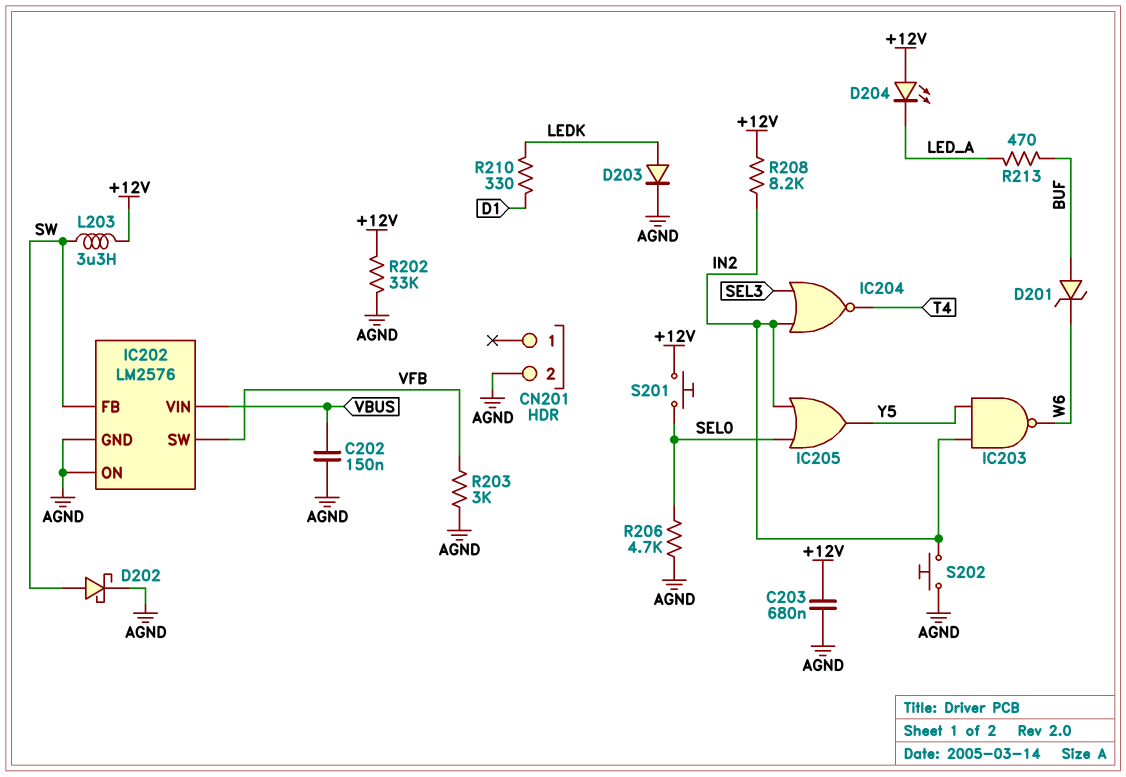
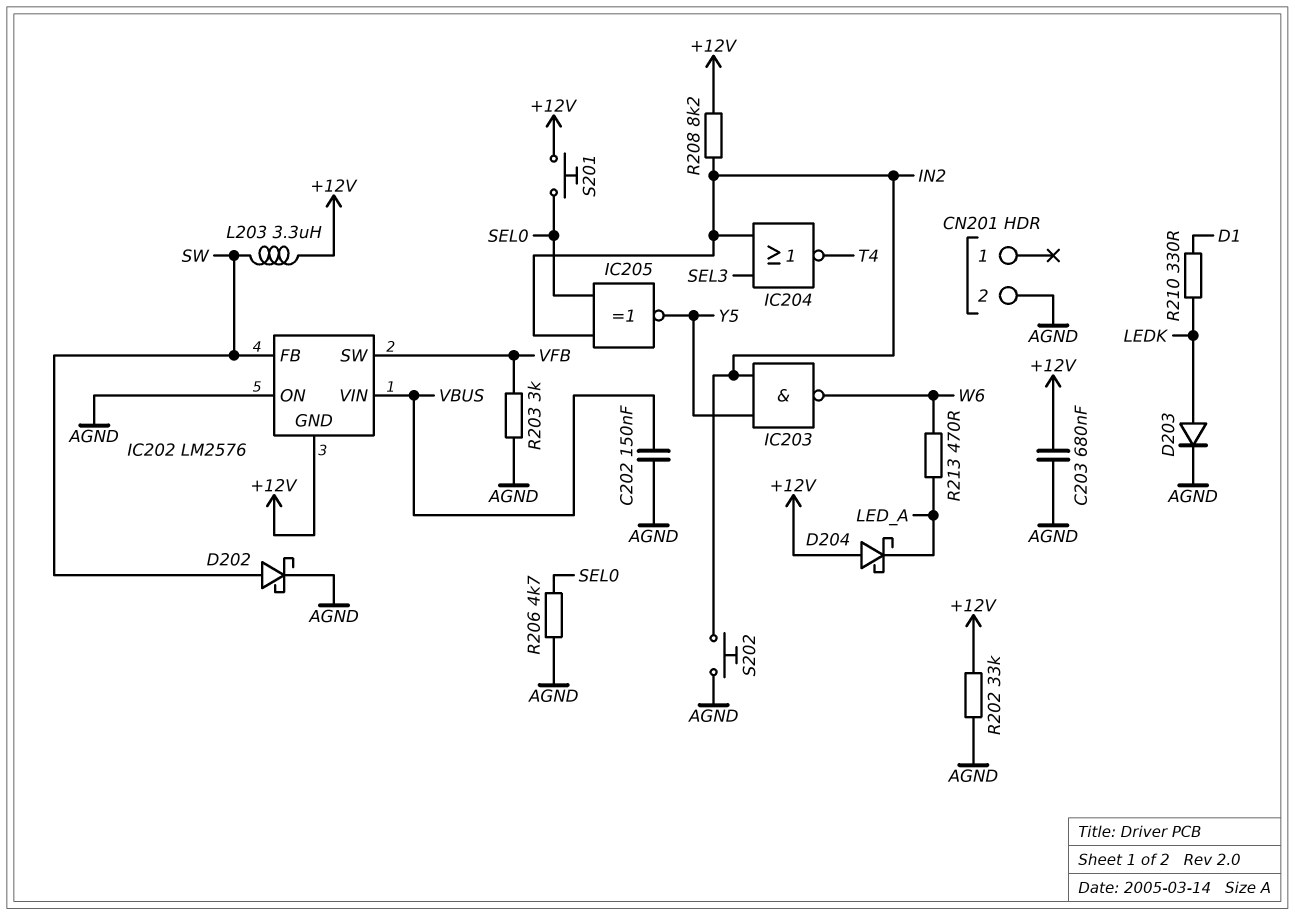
D201: zener (A BUF, K W6) -> none
D204: LED (A +12V, K LED_A) -> schottky (A +12V, K LED_A)
IC202 pin GND: AGND -> +12V
IC205: OR (in IN2, in SEL0, out Y5) -> XNOR (in IN2, in SEL0, out Y5)
R213: 470 (BUF, LED_A) -> 470 (LED_A, W6)

